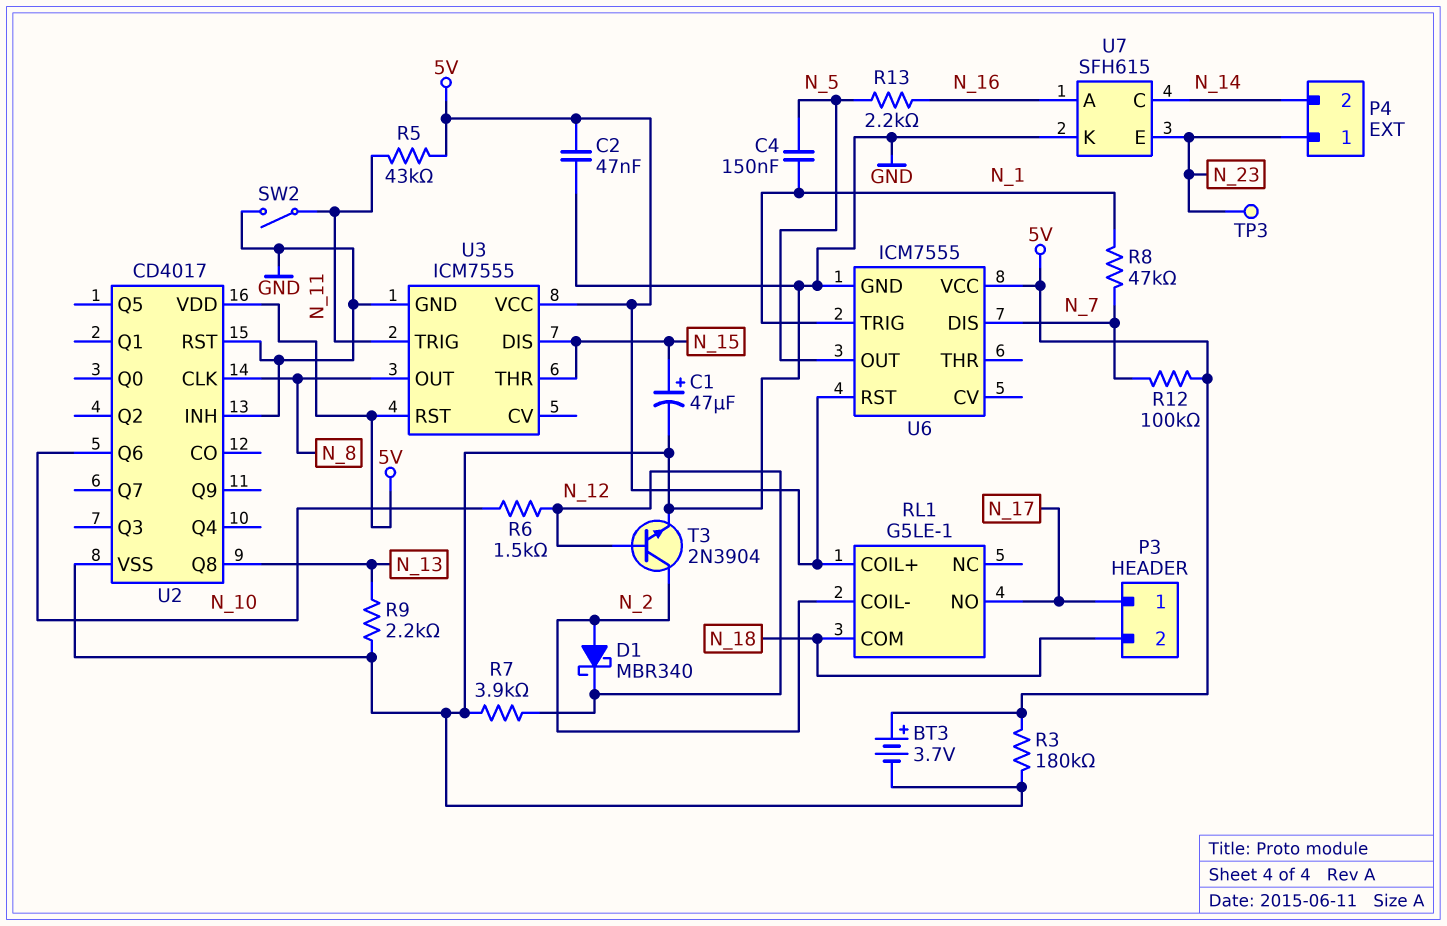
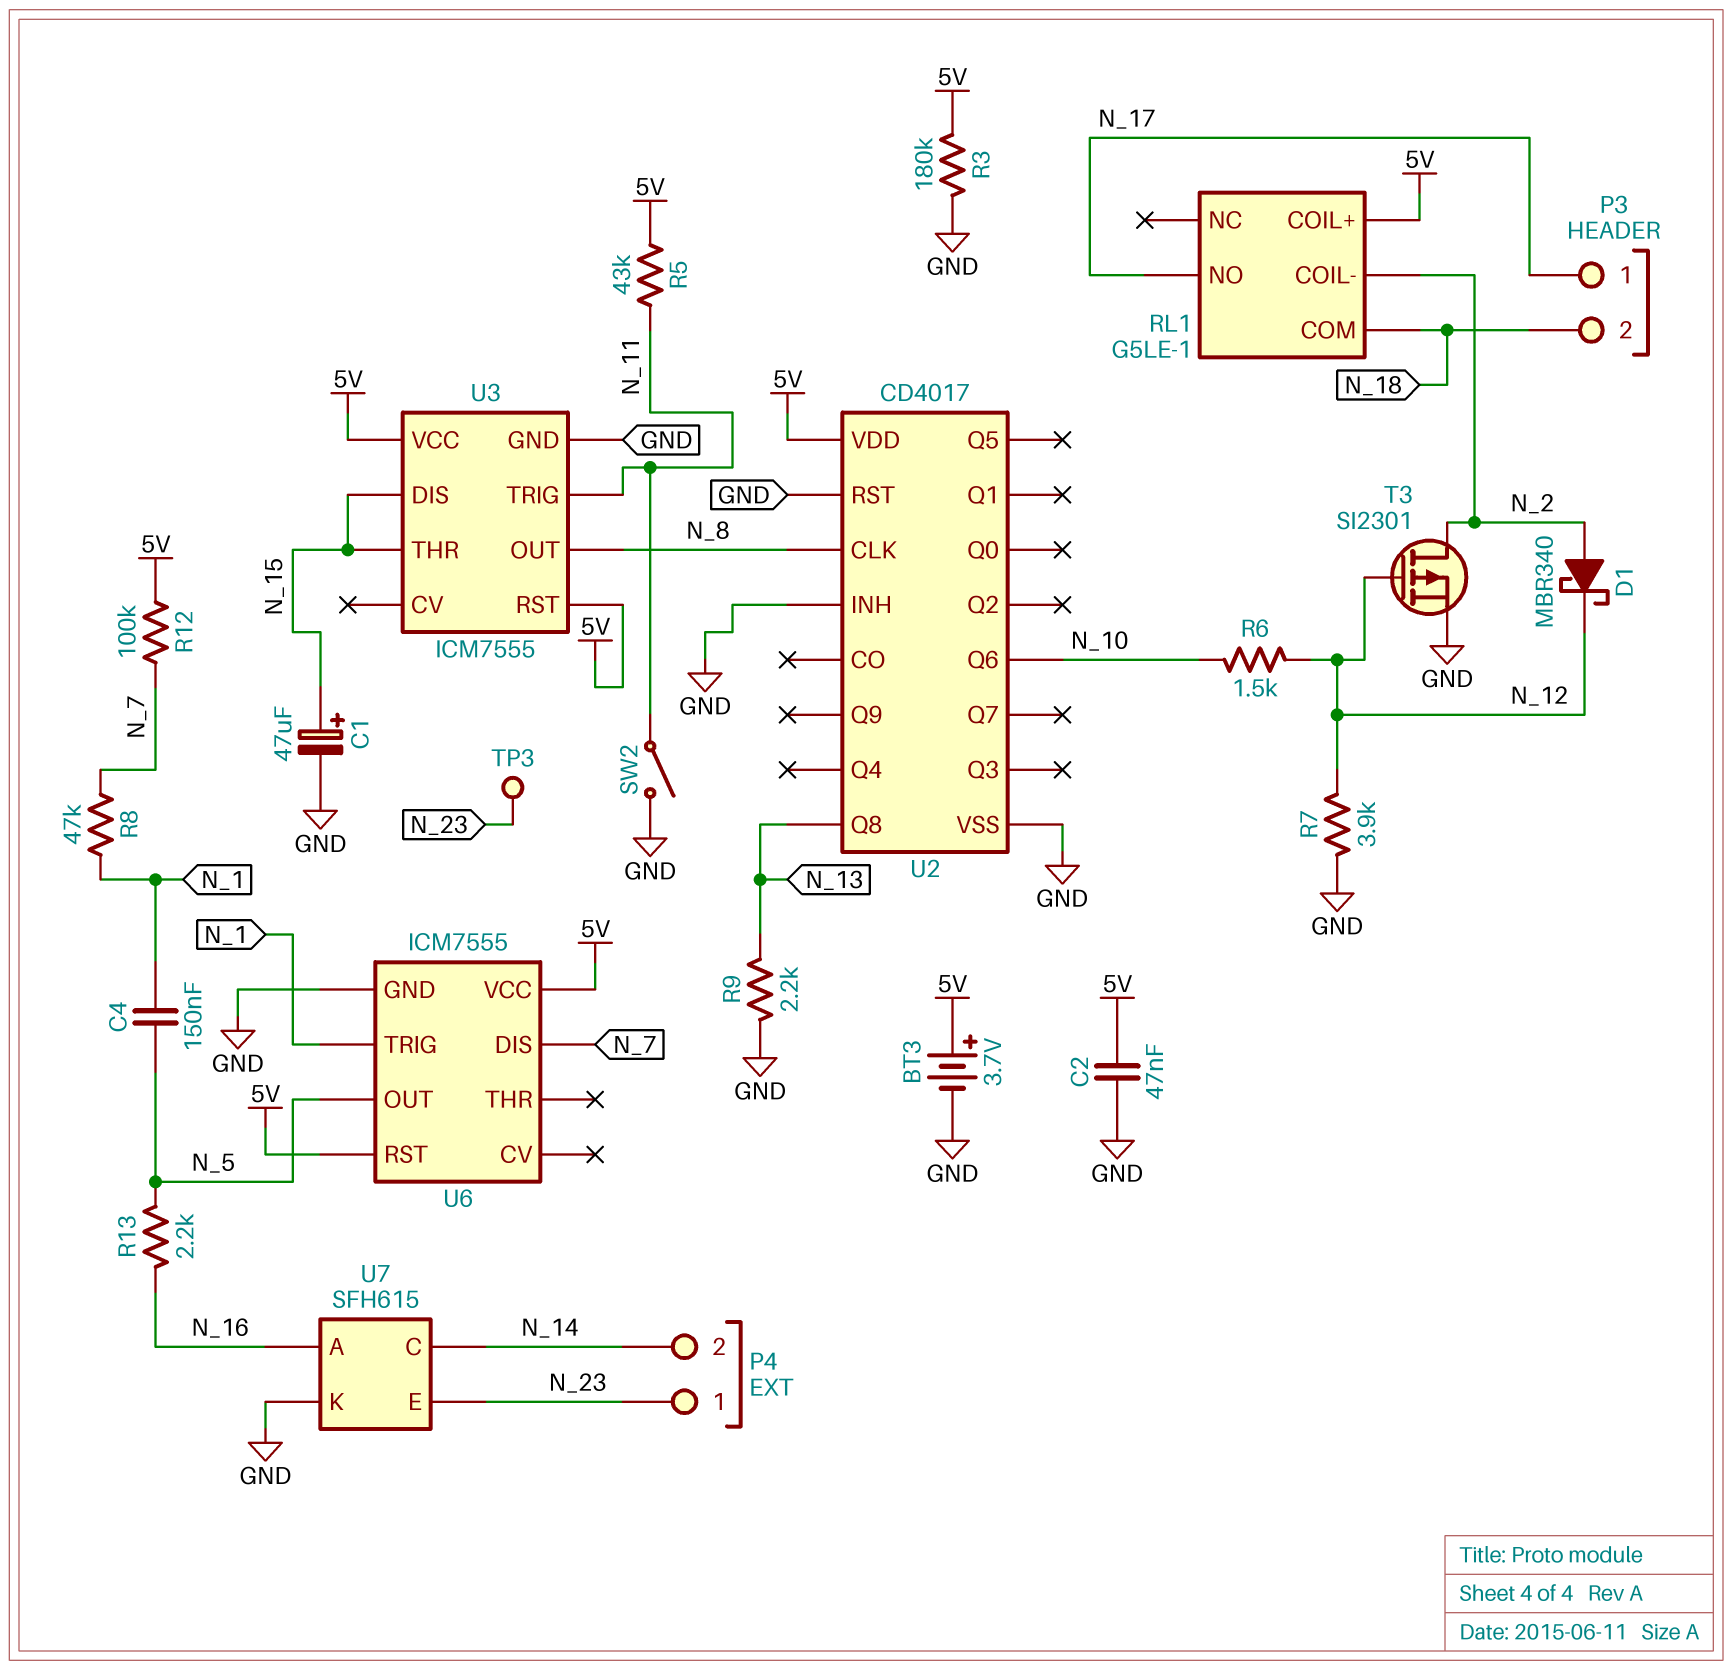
T3: NPN 2N3904 (B N_12, C N_2, E GND) -> PMOS SI2301 (G N_12, D N_2, S GND)

